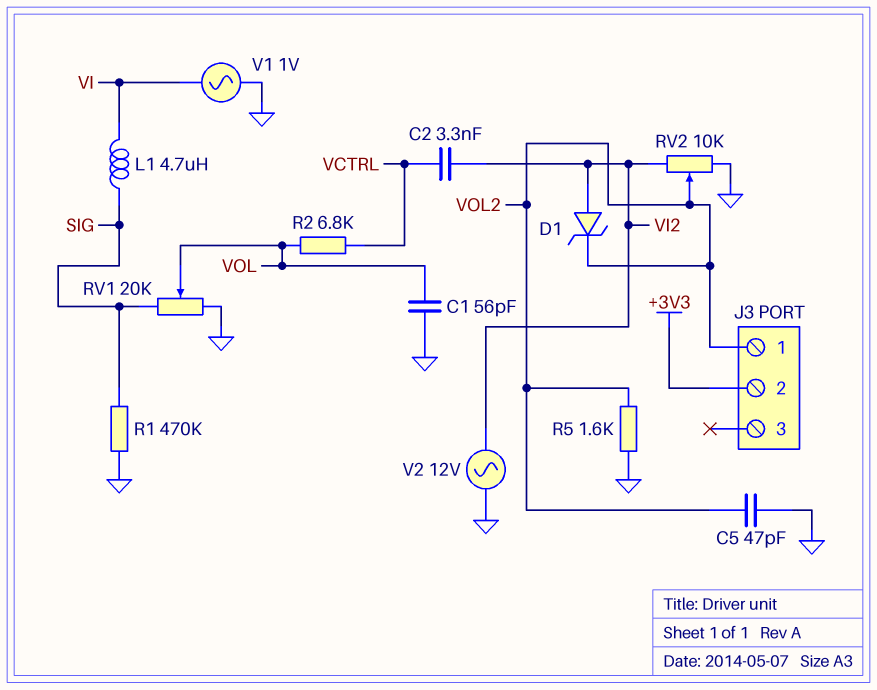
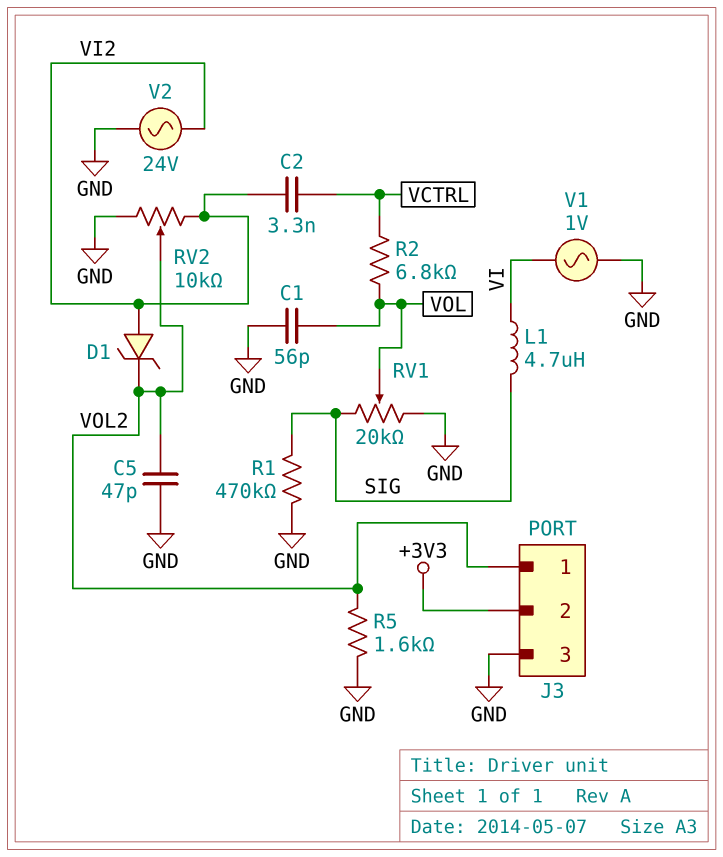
J3 pin 3: none -> GND
V2: AC 12V (GND, VI2) -> AC 24V (GND, VI2)

